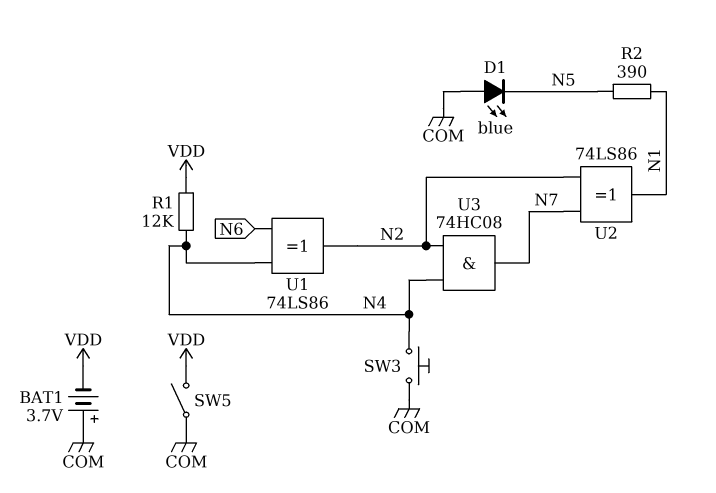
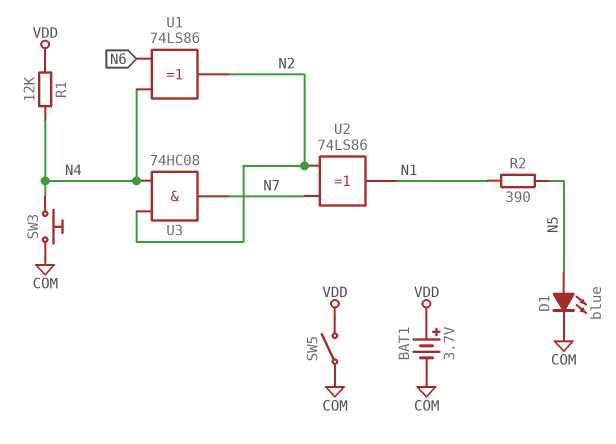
BAT1: 3.7V (plus COM, minus VDD) -> 3.7V (plus VDD, minus COM)
D1: LED blue (A COM, K N5) -> LED blue (A N5, K COM)

